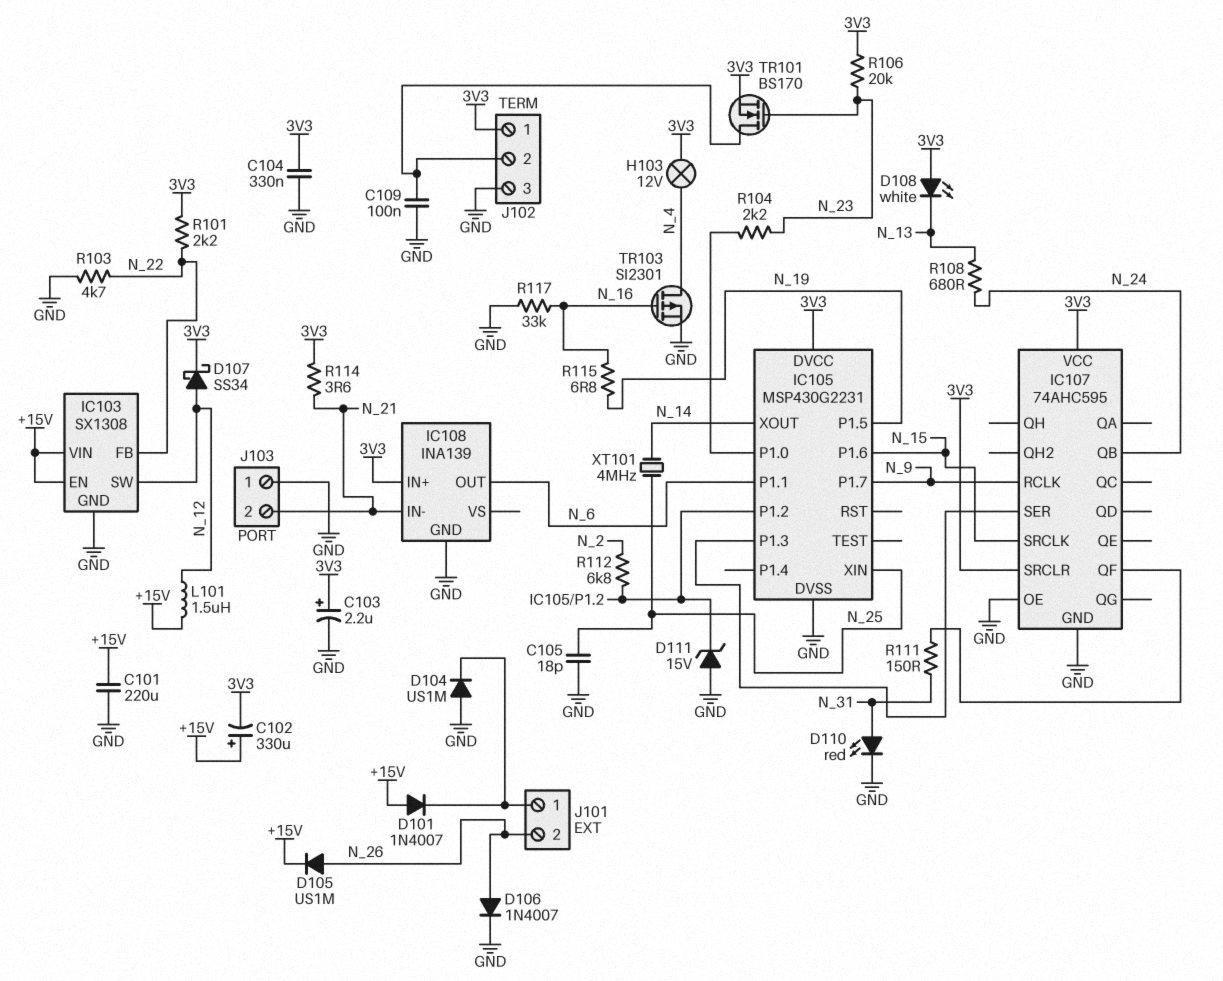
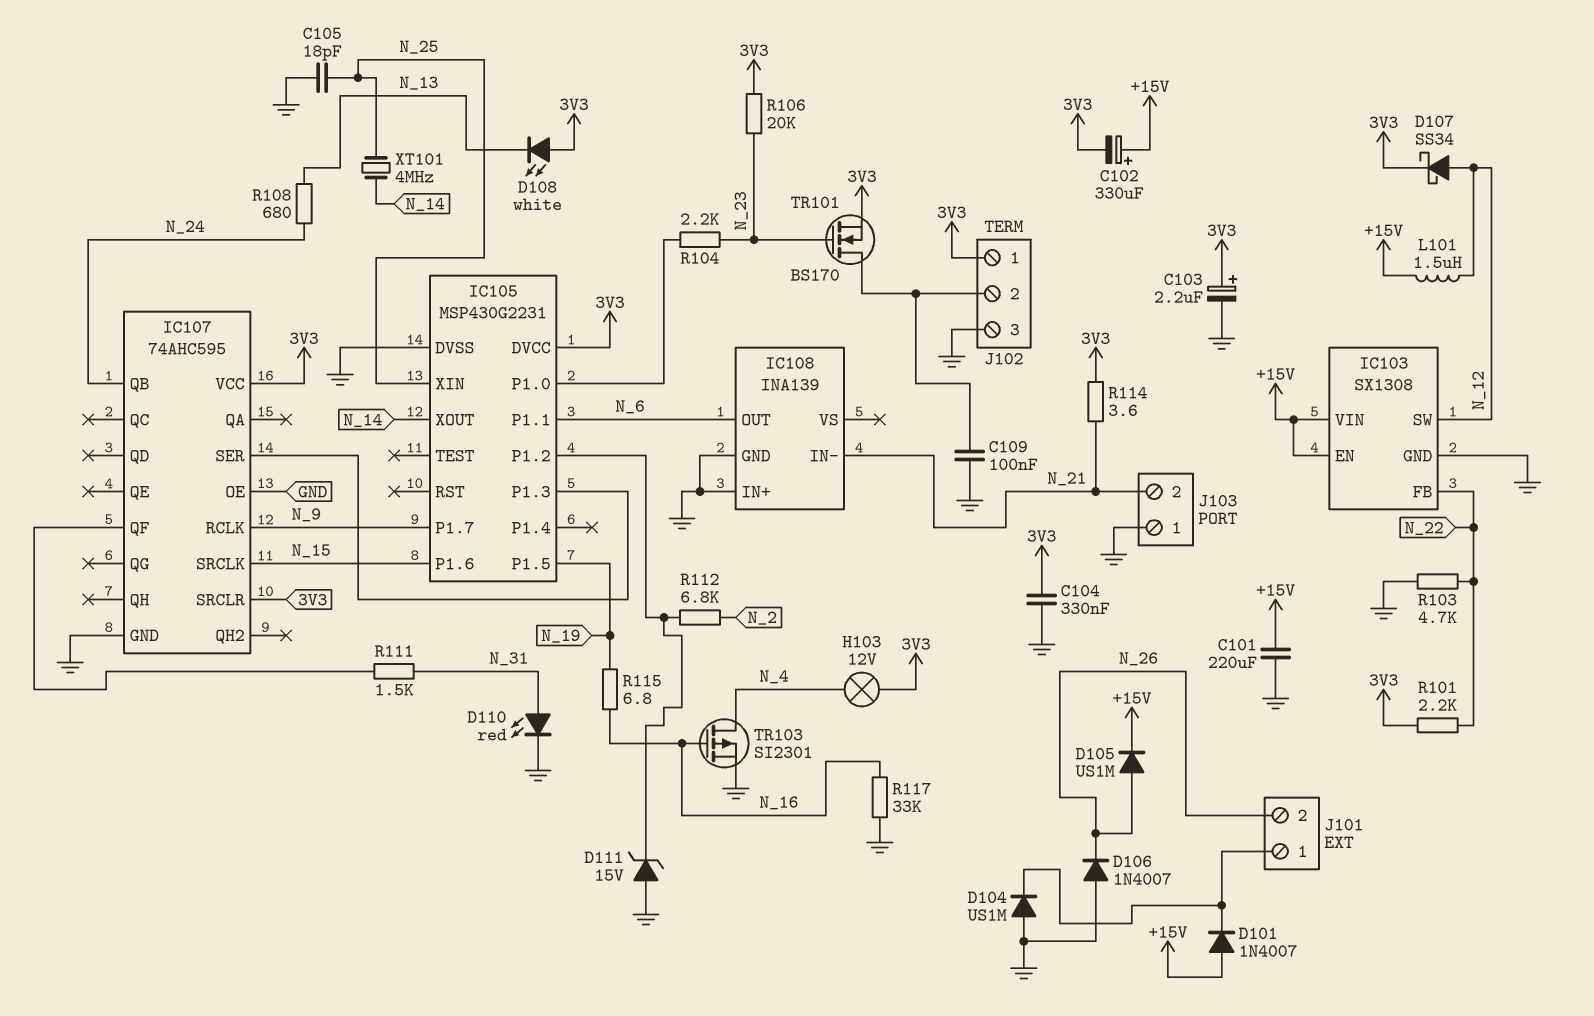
D106: diode 1N4007 (A N_26, K GND) -> diode 1N4007 (A GND, K N_26)
IC108 pin IN+: 3V3 -> GND
R111: 150 (IC107/QF, N_31) -> 1.5k (IC107/QF, N_31)

